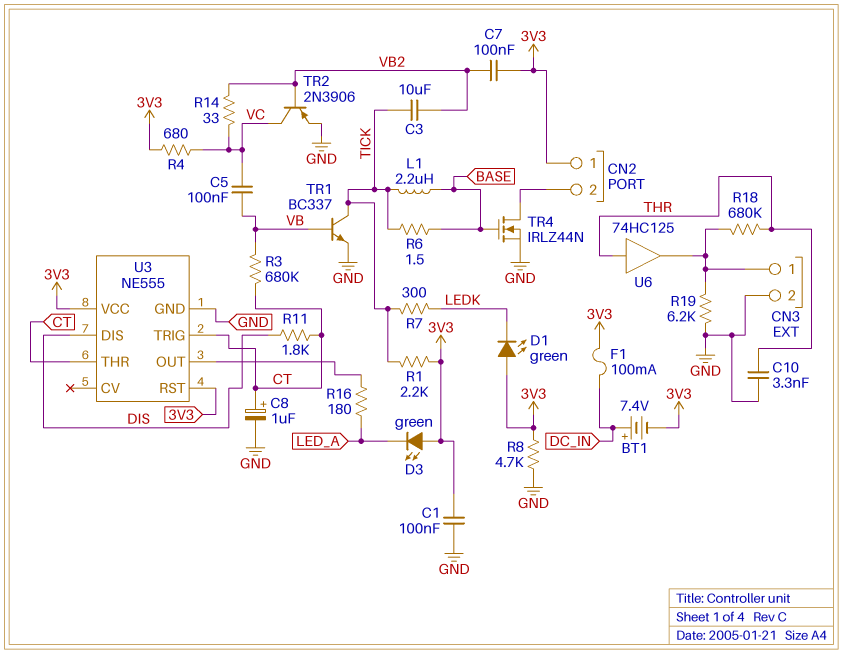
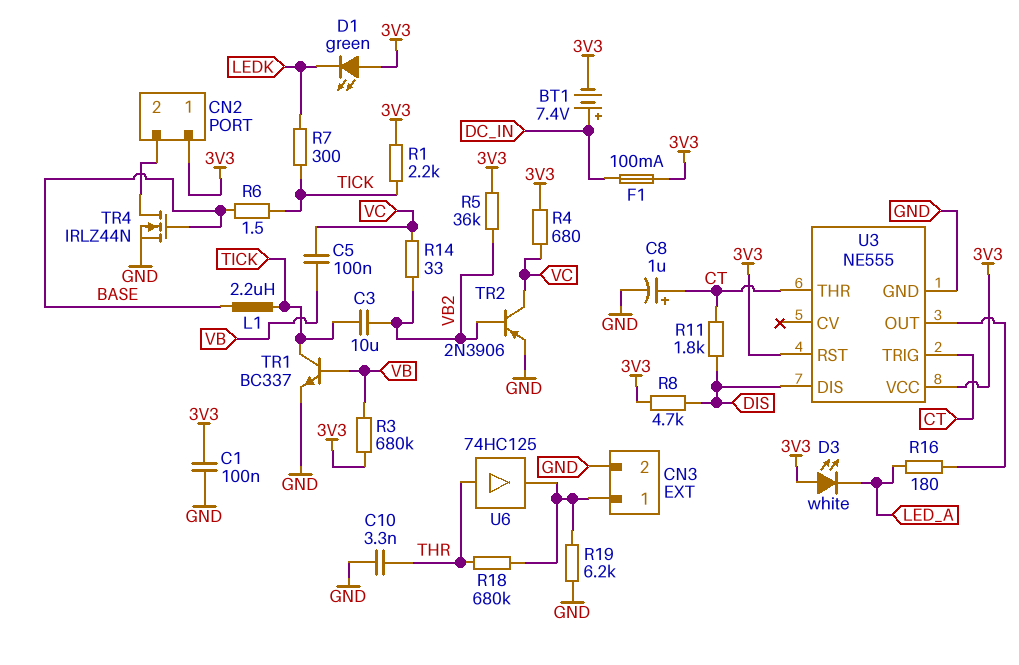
C7: 100nF (3V3, VB2) -> none
D3: LED green (A 3V3, K LED_A) -> LED white (A 3V3, K LED_A)
R3: 680k (CT, VB) -> 680k (3V3, VB)
R5: none -> 36k (3V3, VB2)
R8: 4.7k (3V3, GND) -> 4.7k (3V3, DIS)

